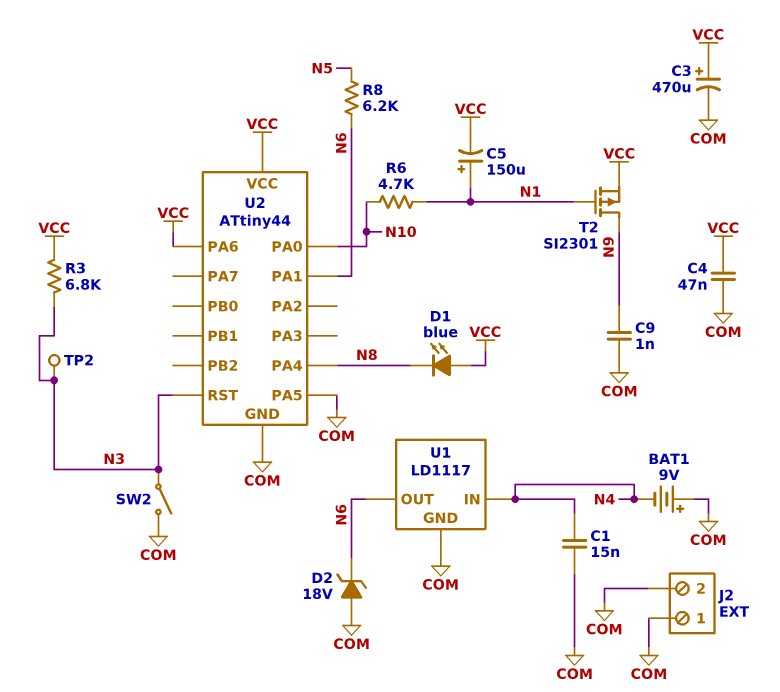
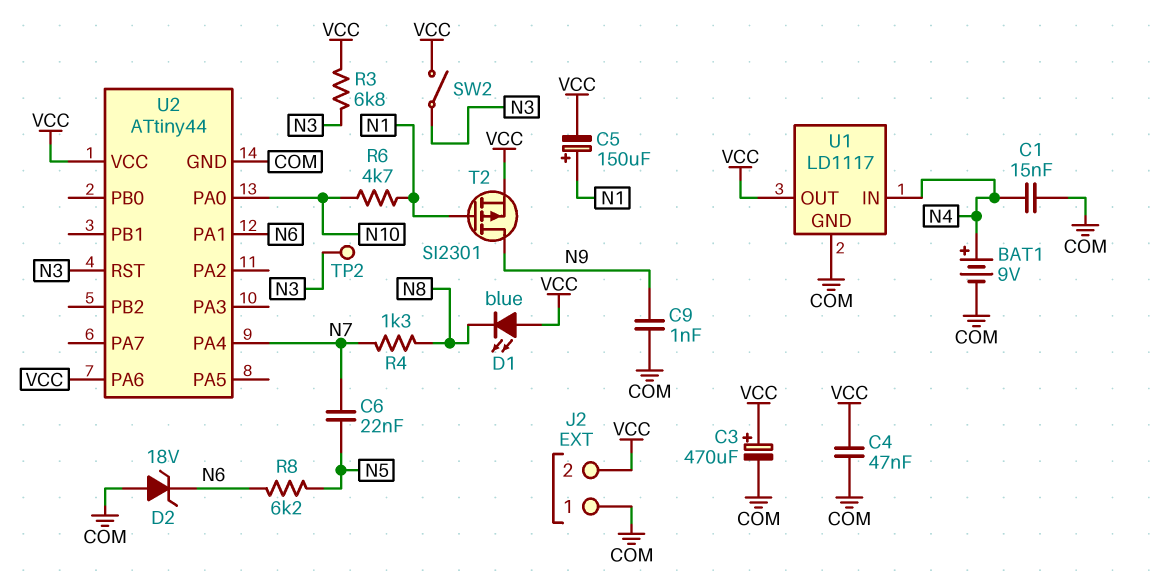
BAT1: 9V (plus COM, minus N4) -> 9V (plus N4, minus COM)
C6: none -> 22nF (N5, N7)
J2 pin 2: COM -> VCC
R4: none -> 1.3k (N7, N8)
SW2: switch (COM, N3) -> switch (N3, VCC)
U1 pin OUT: N6 -> VCC
U2 pin PA4: N8 -> N7
U2 pin PA5: COM -> none

